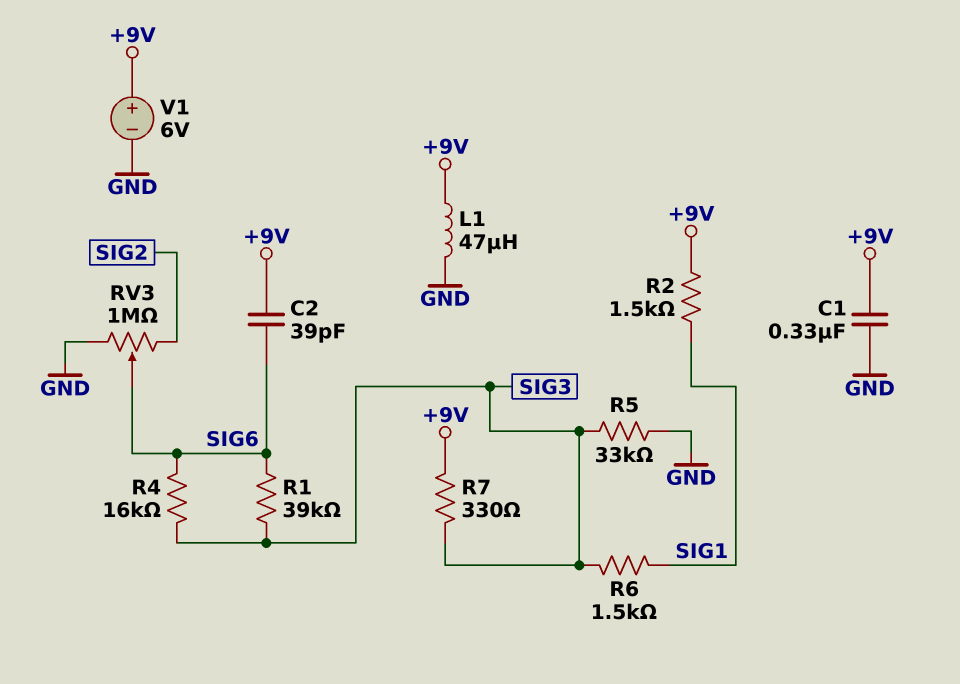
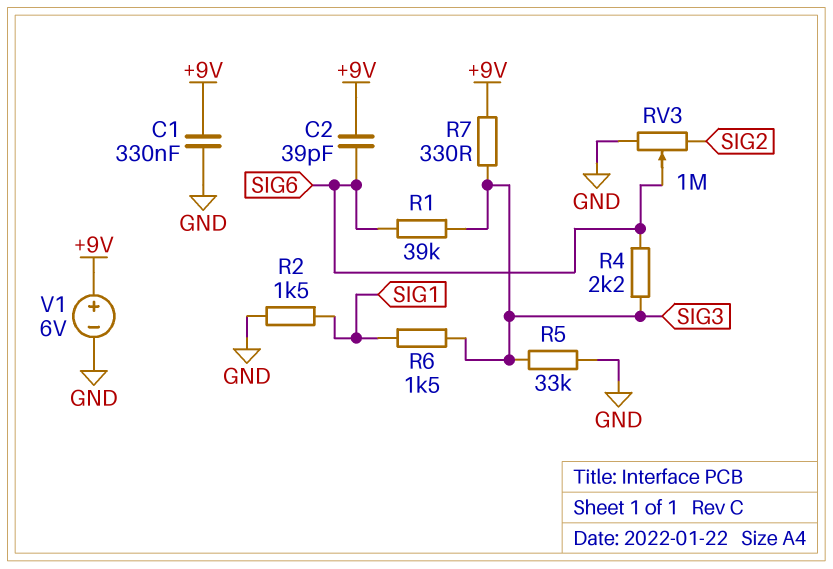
L1: 47uH (+9V, GND) -> none
R2: 1.5k (+9V, SIG1) -> 1.5k (GND, SIG1)
R4: 16k (SIG3, SIG6) -> 2.2k (SIG3, SIG6)

